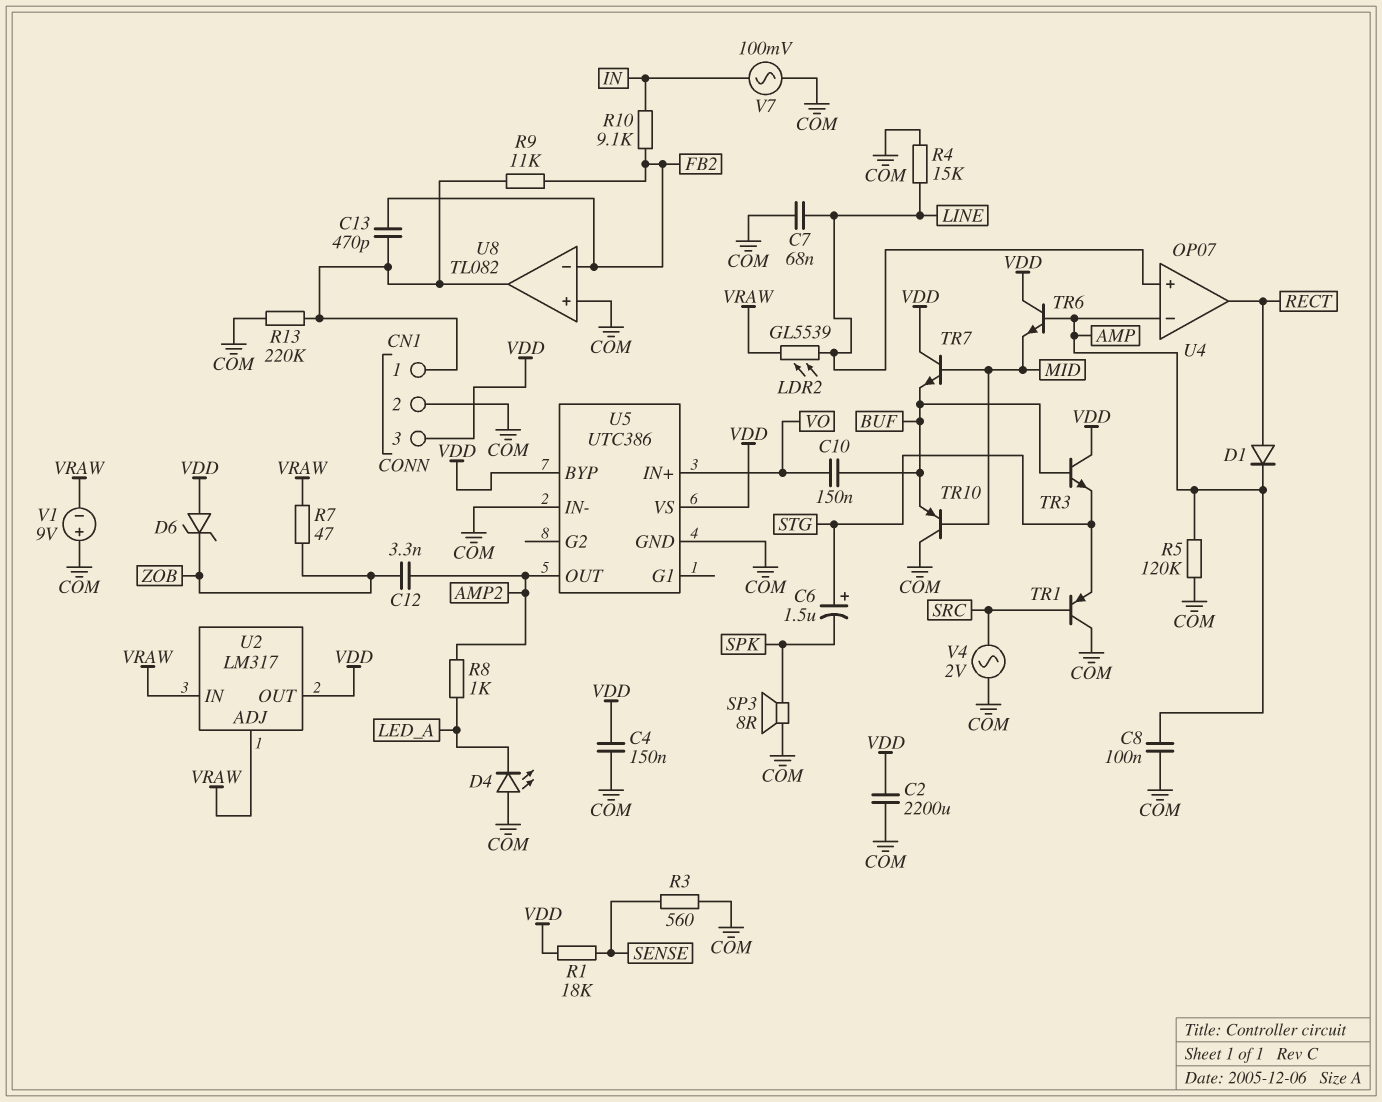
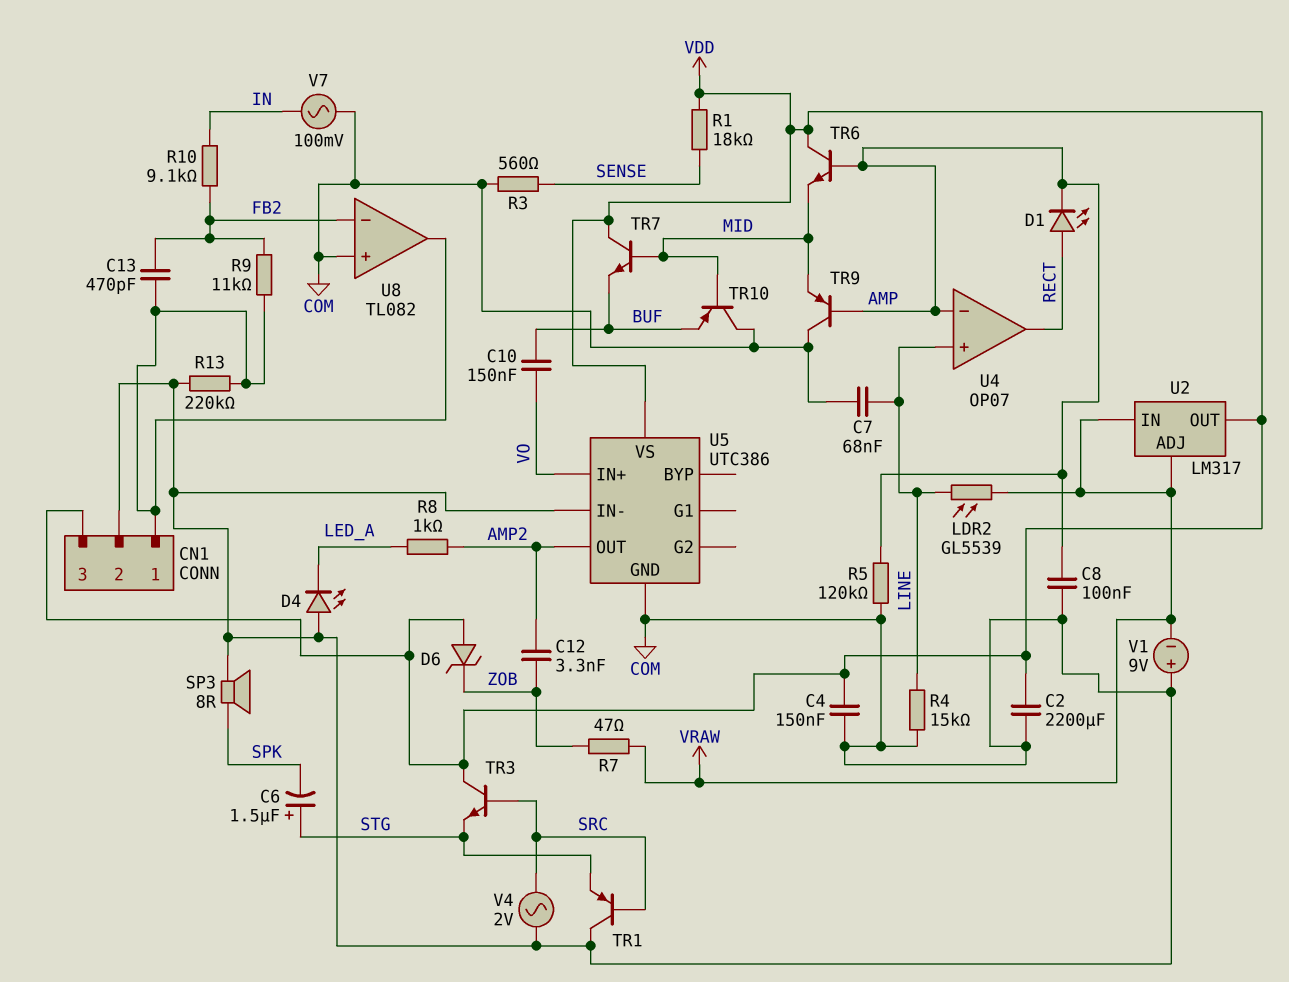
D1: diode (A RECT, K AMP) -> LED (A RECT, K AMP)
TR3: NPN (B BUF, C VDD, E STG) -> NPN (B SRC, C VDD, E STG)
TR9: none -> PNP (B AMP, C COM, E MID)
U5 pin BYP: VDD -> none

